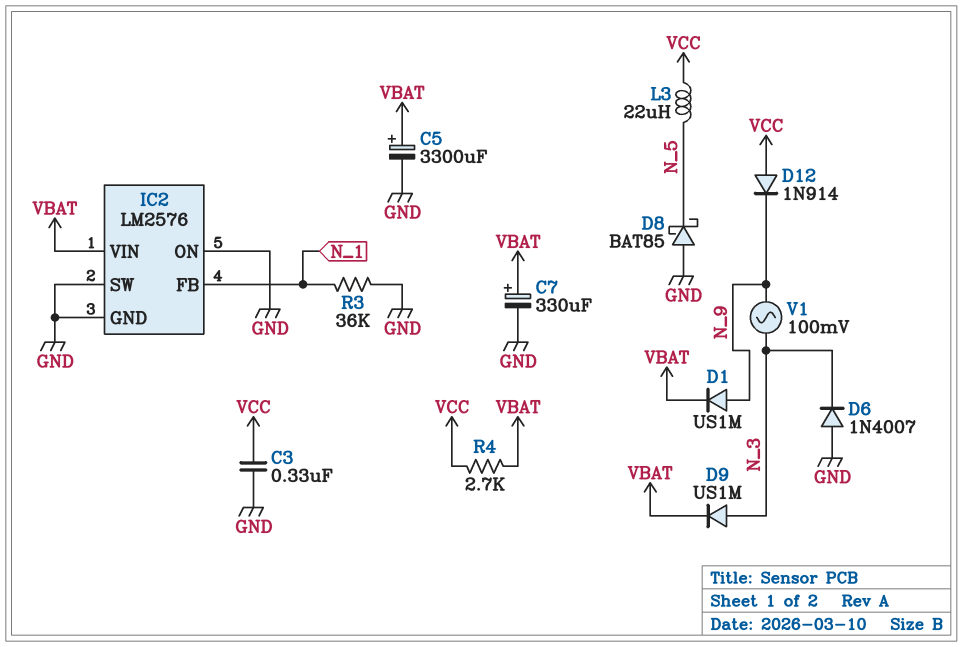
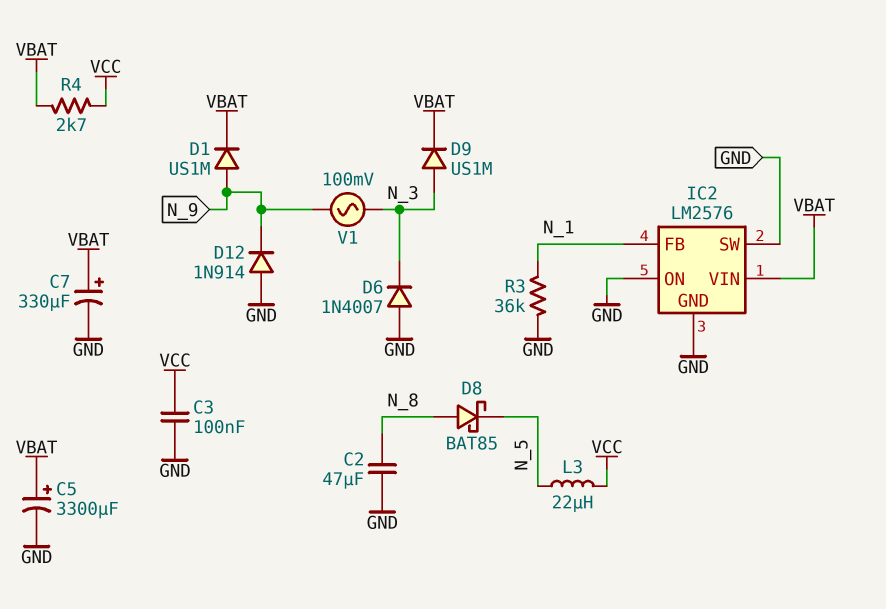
C2: none -> 47uF (GND, N_8)
C3: 330nF (GND, VCC) -> 100nF (GND, VCC)
D8: schottky BAT85 (A GND, K N_5) -> schottky BAT85 (A N_8, K N_5)
D12: diode 1N914 (A VCC, K N_9) -> diode 1N914 (A GND, K N_9)

